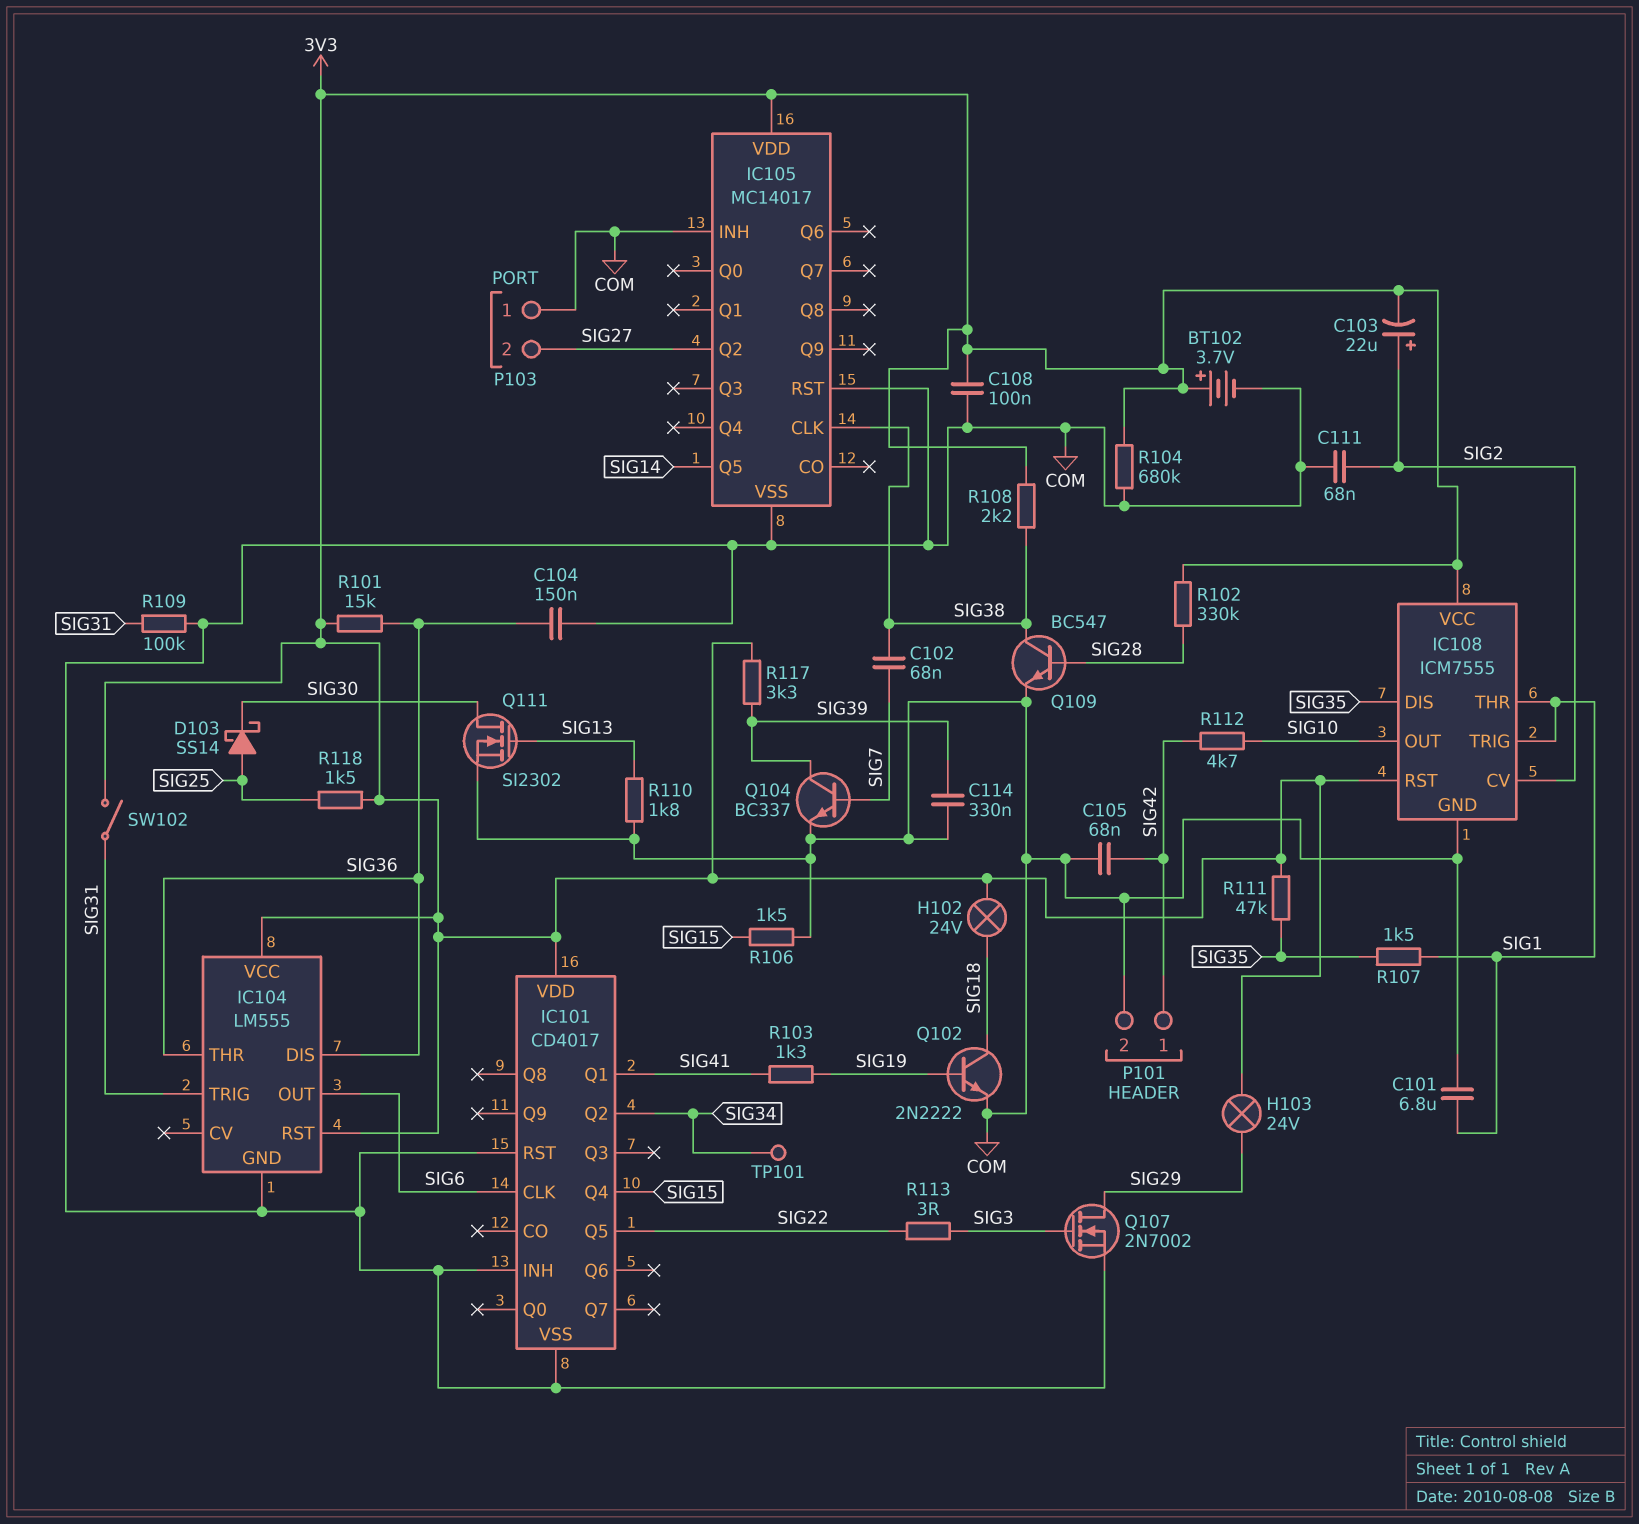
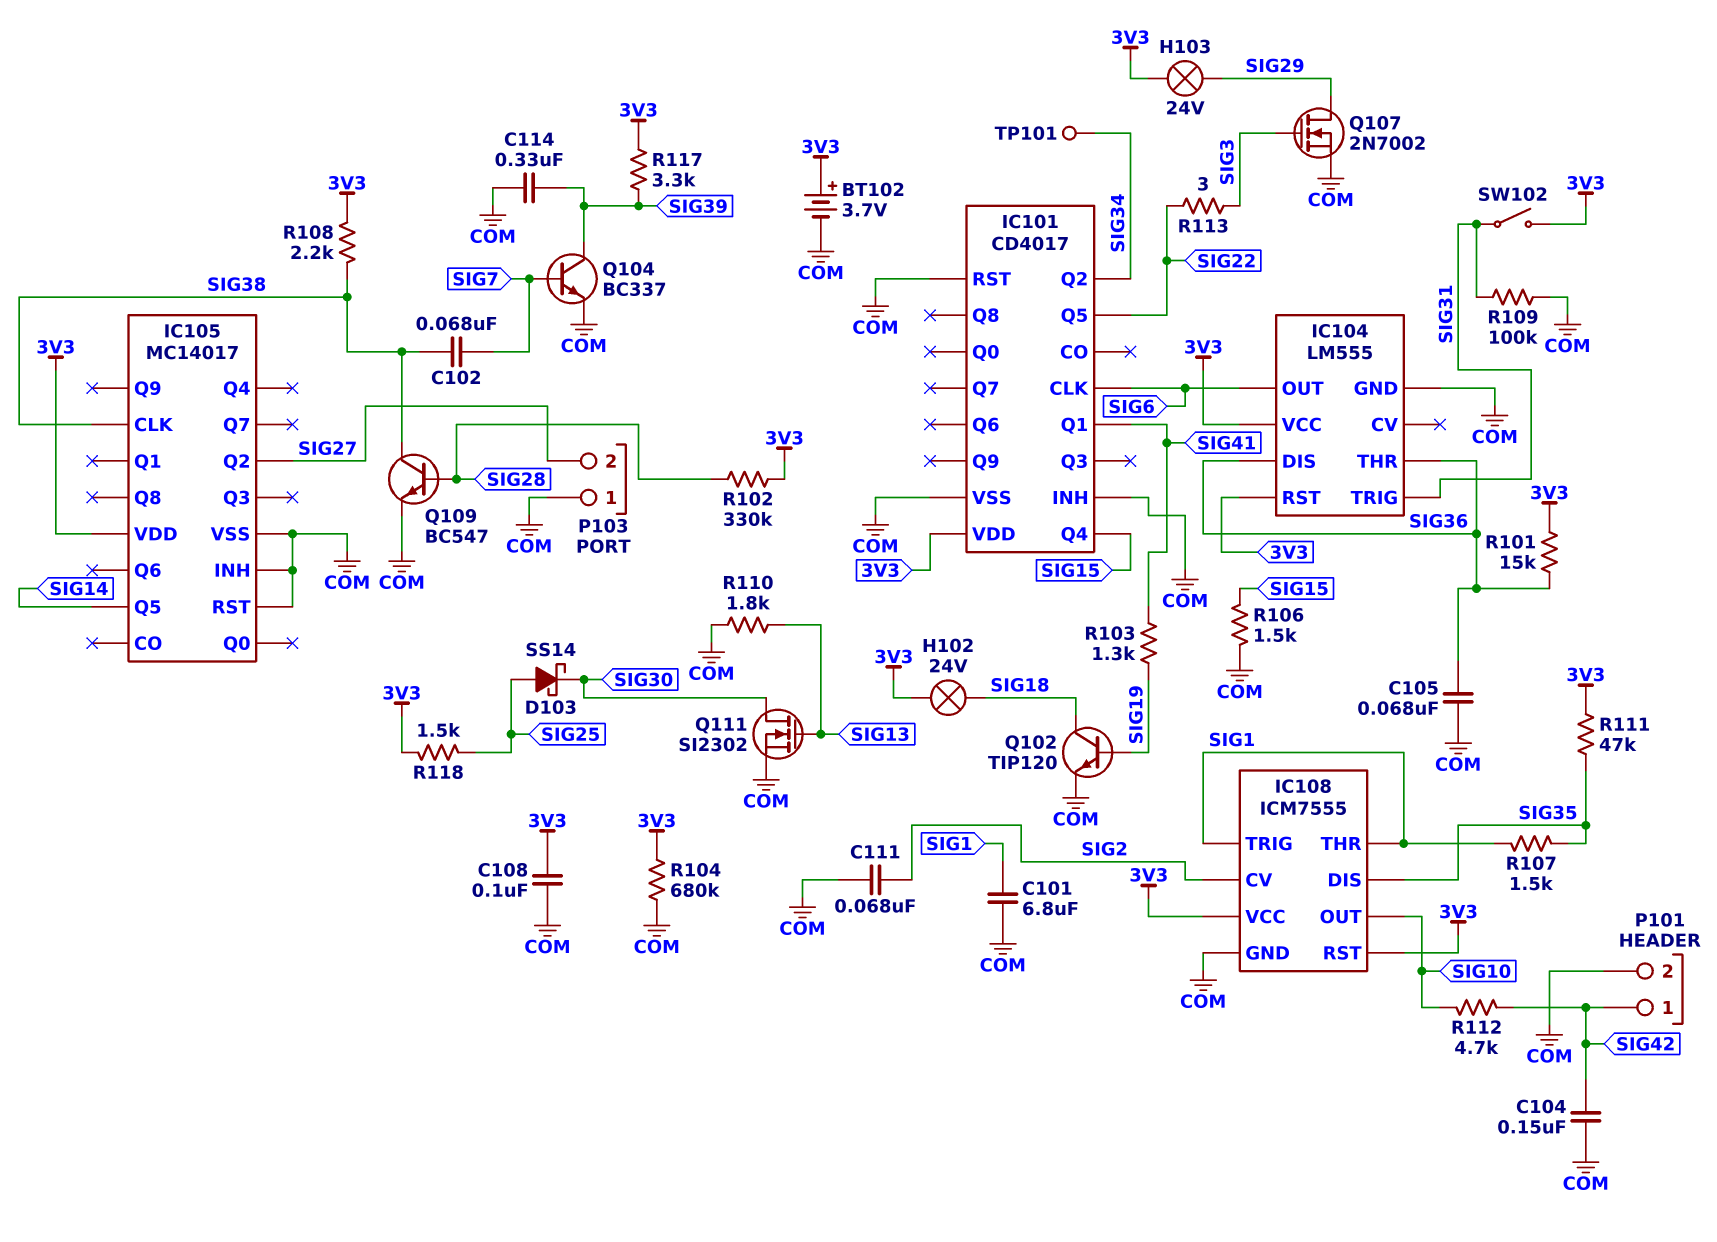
C103: 22uF (plus SIG2, minus 3V3) -> none
C104: 150nF (COM, SIG36) -> 150nF (COM, SIG42)
C105: 68nF (COM, SIG42) -> 68nF (COM, SIG36)
Q102: NPN 2N2222 (B SIG19, C SIG18, E COM) -> NPN TIP120 (B SIG19, C SIG18, E COM)

